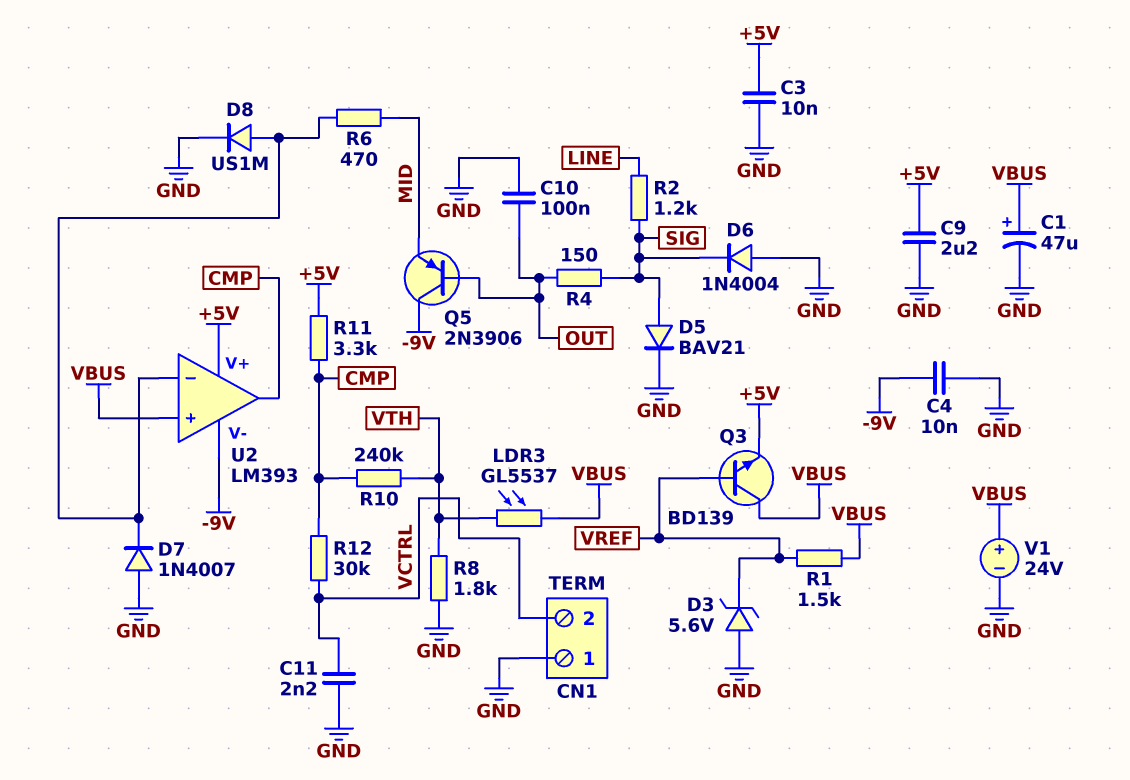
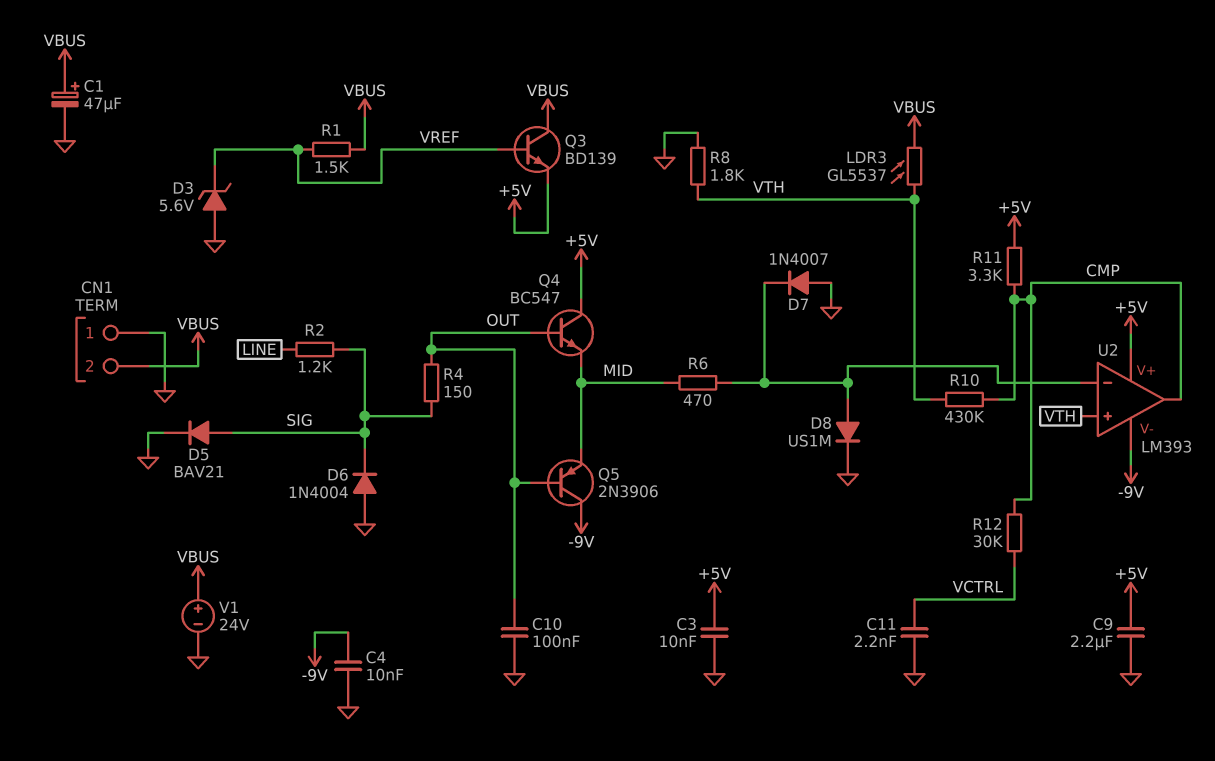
CN1 pin 2: VCTRL -> VBUS
Q4: none -> NPN BC547 (B OUT, C +5V, E MID)
R10: 240k (CMP, VTH) -> 430k (CMP, VTH)
U2 pin in+: VBUS -> VTH

